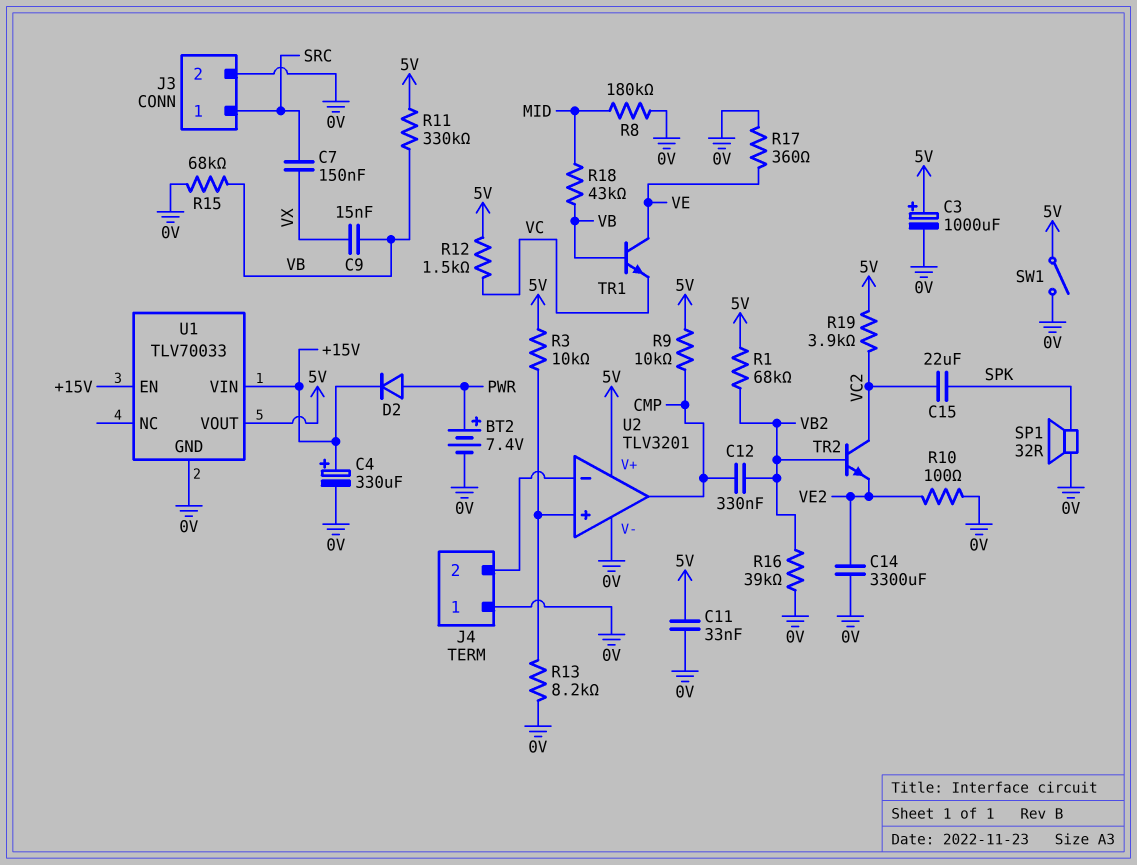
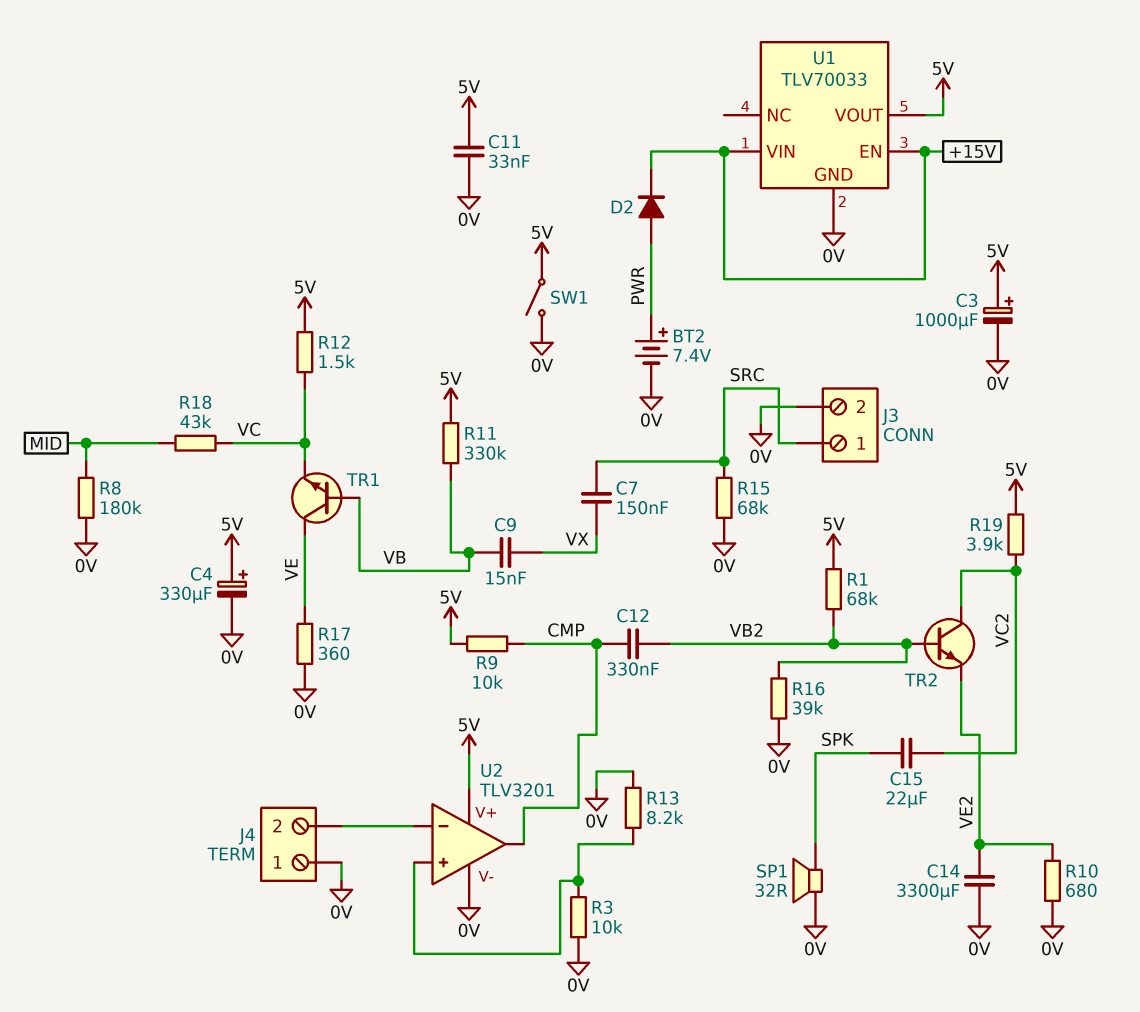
C4: 330uF (plus +15V, minus 0V) -> 330uF (plus 5V, minus 0V)
R3: 10k (5V, U2/in+) -> 10k (0V, U2/in+)
R10: 100 (0V, VE2) -> 680 (0V, VE2)
R15: 68k (0V, VB) -> 68k (0V, SRC)
R18: 43k (MID, VB) -> 43k (MID, VC)

